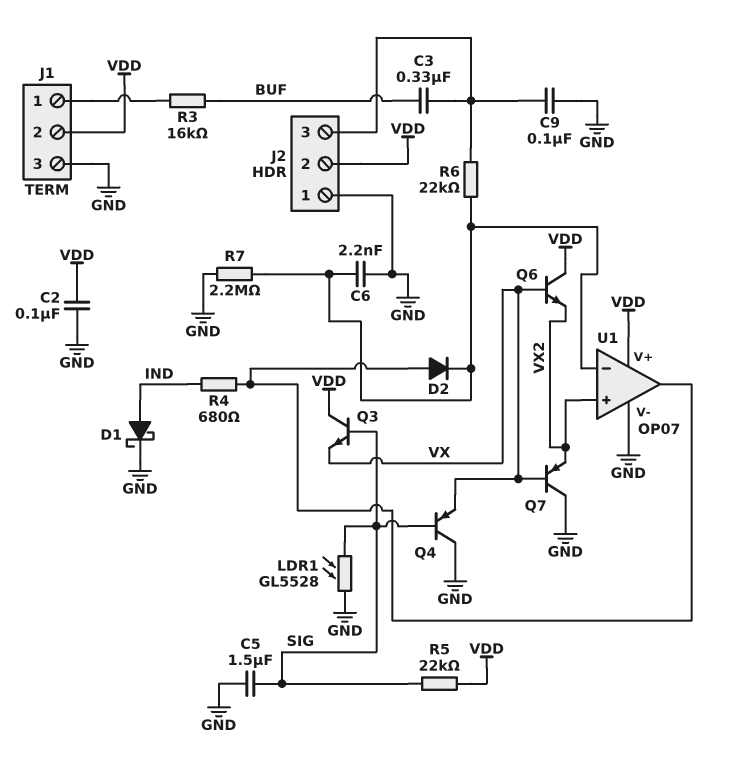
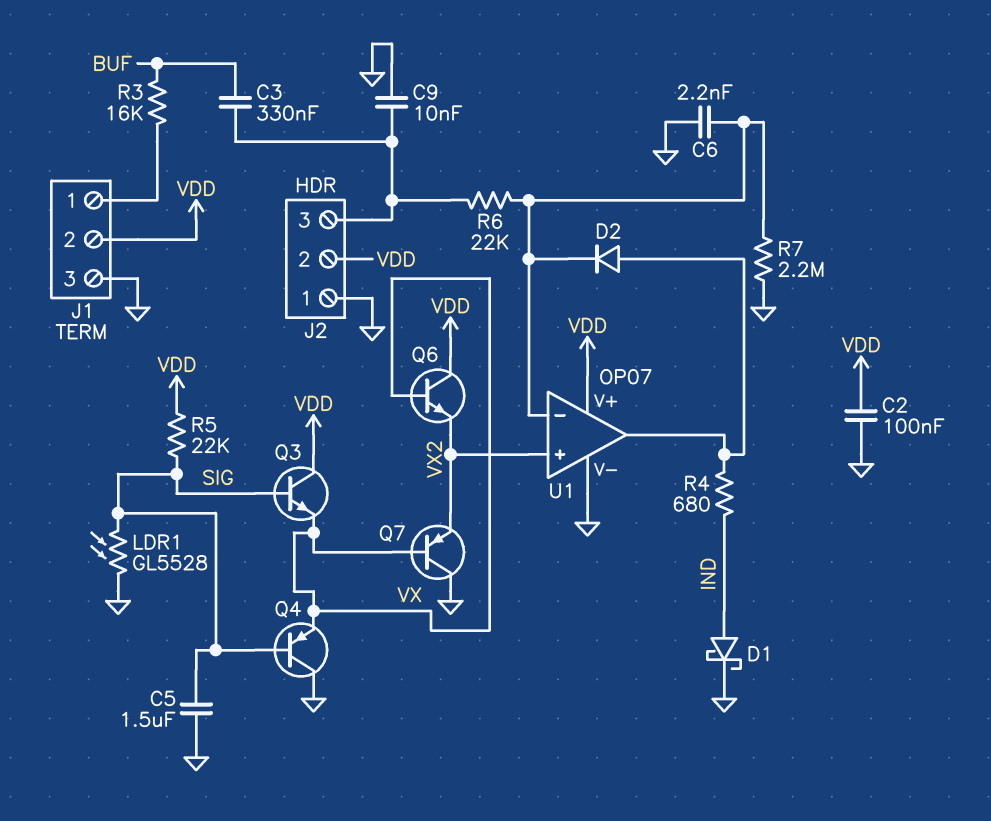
C9: 100nF (GND, J2/3) -> 10nF (GND, J2/3)

